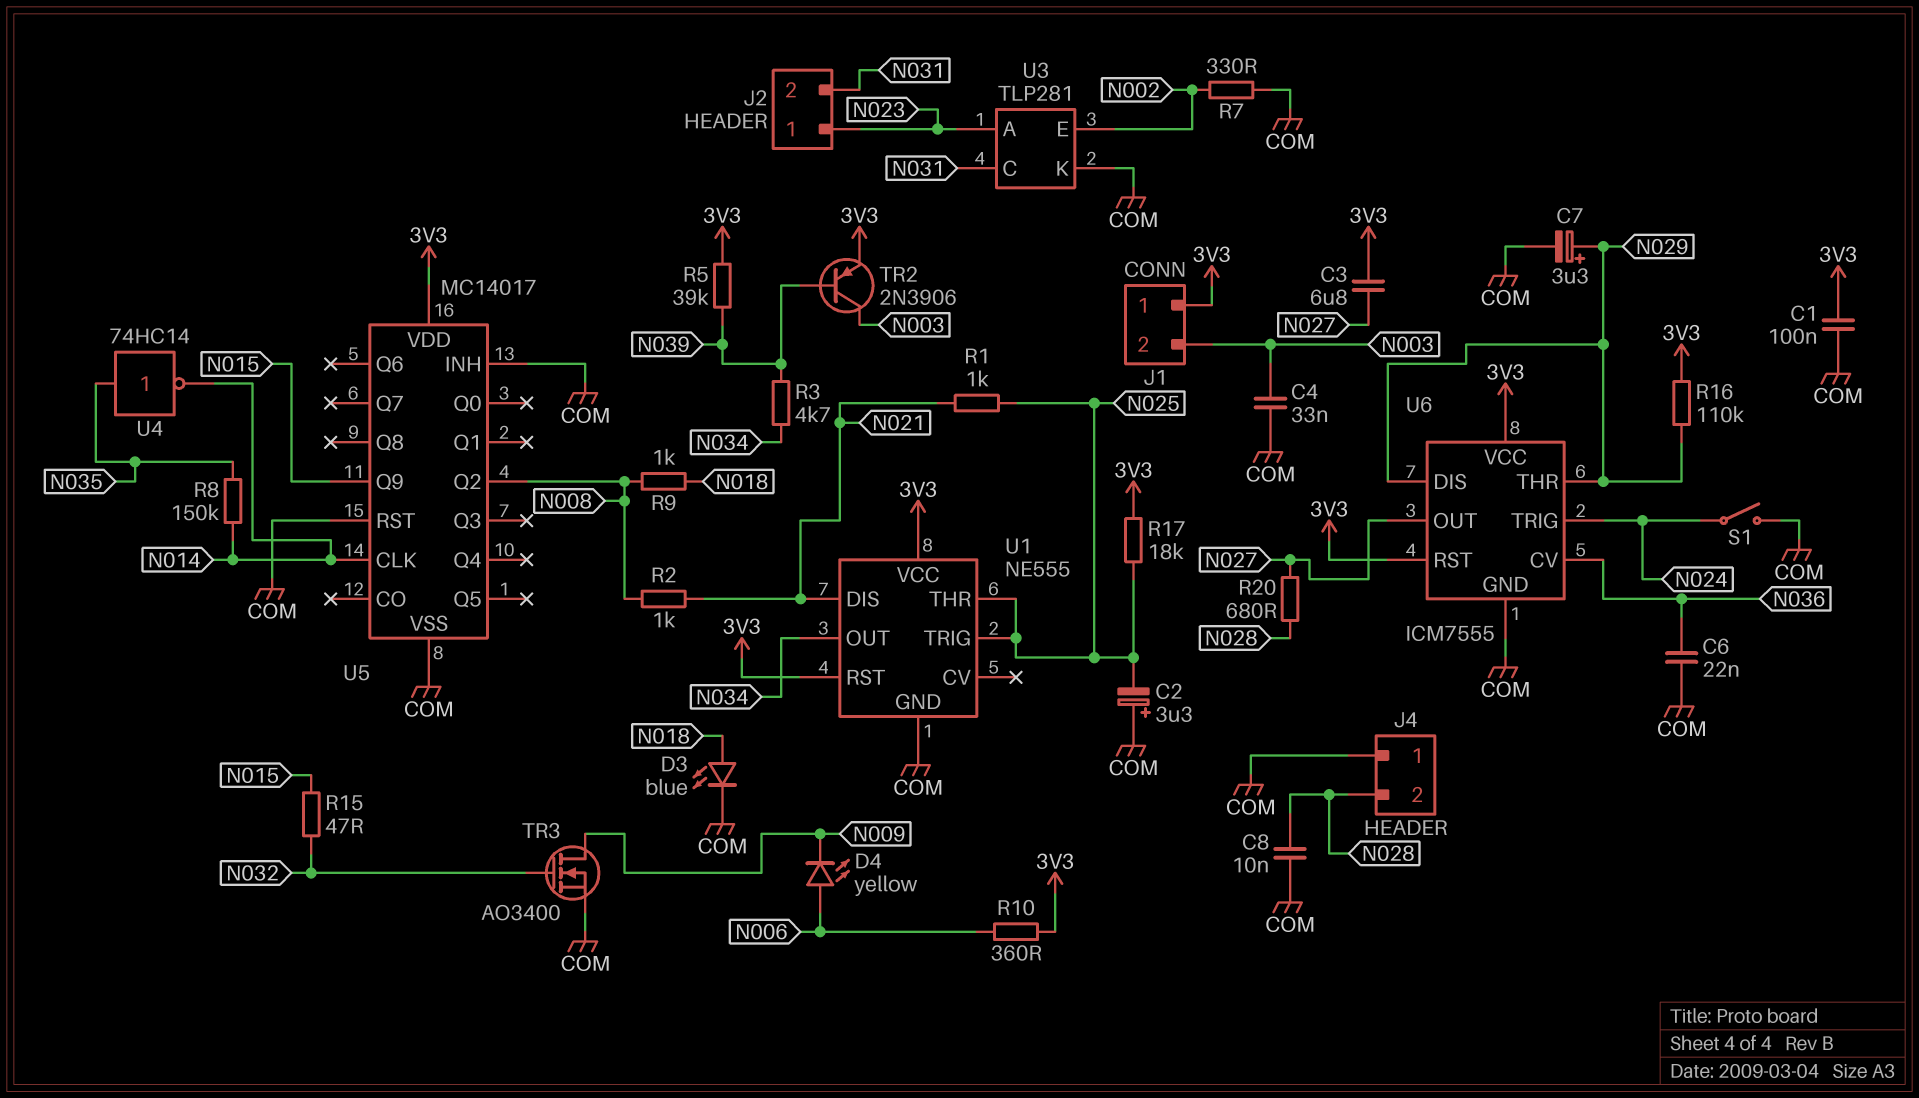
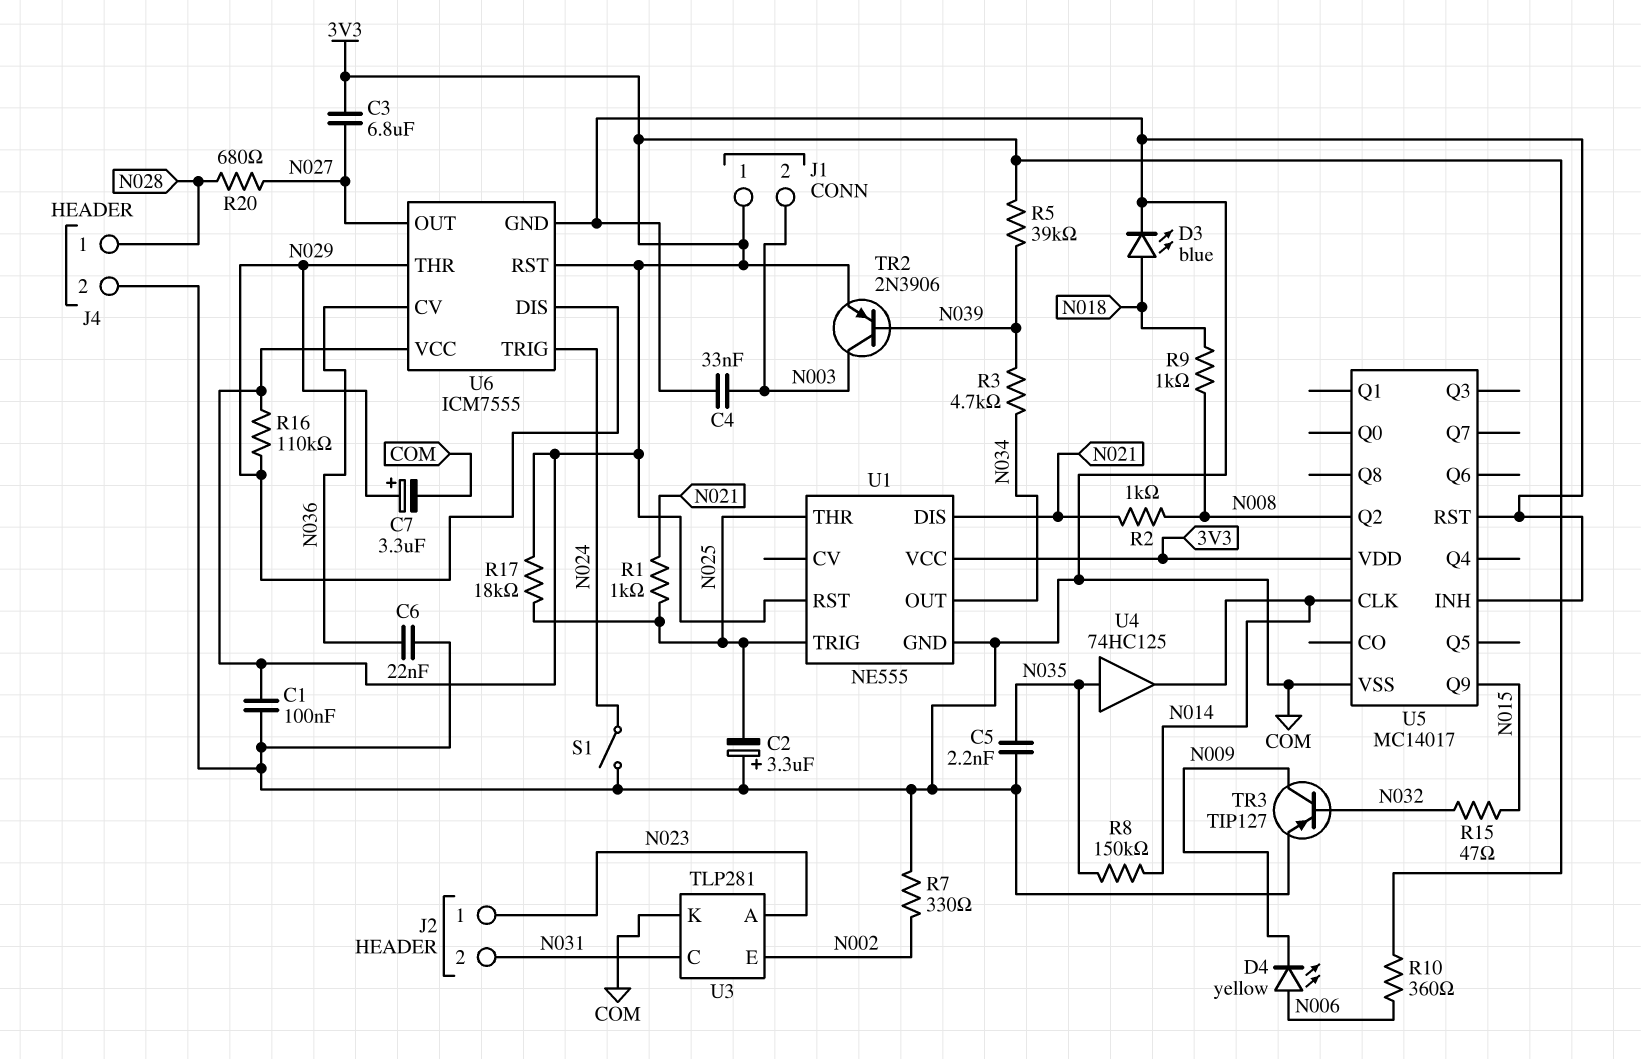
C5: none -> 2.2nF (COM, N035)
C8: 10nF (COM, N028) -> none
J4 pin 1: COM -> N028
J4 pin 2: N028 -> COM
TR3: NMOS AO3400 (G N032, D N009, S COM) -> PNP TIP127 (B N032, C N009, E COM)
U4: NOT 74HC14 (in N035, out N014) -> buffer 74HC125 (in N035, out N014)

